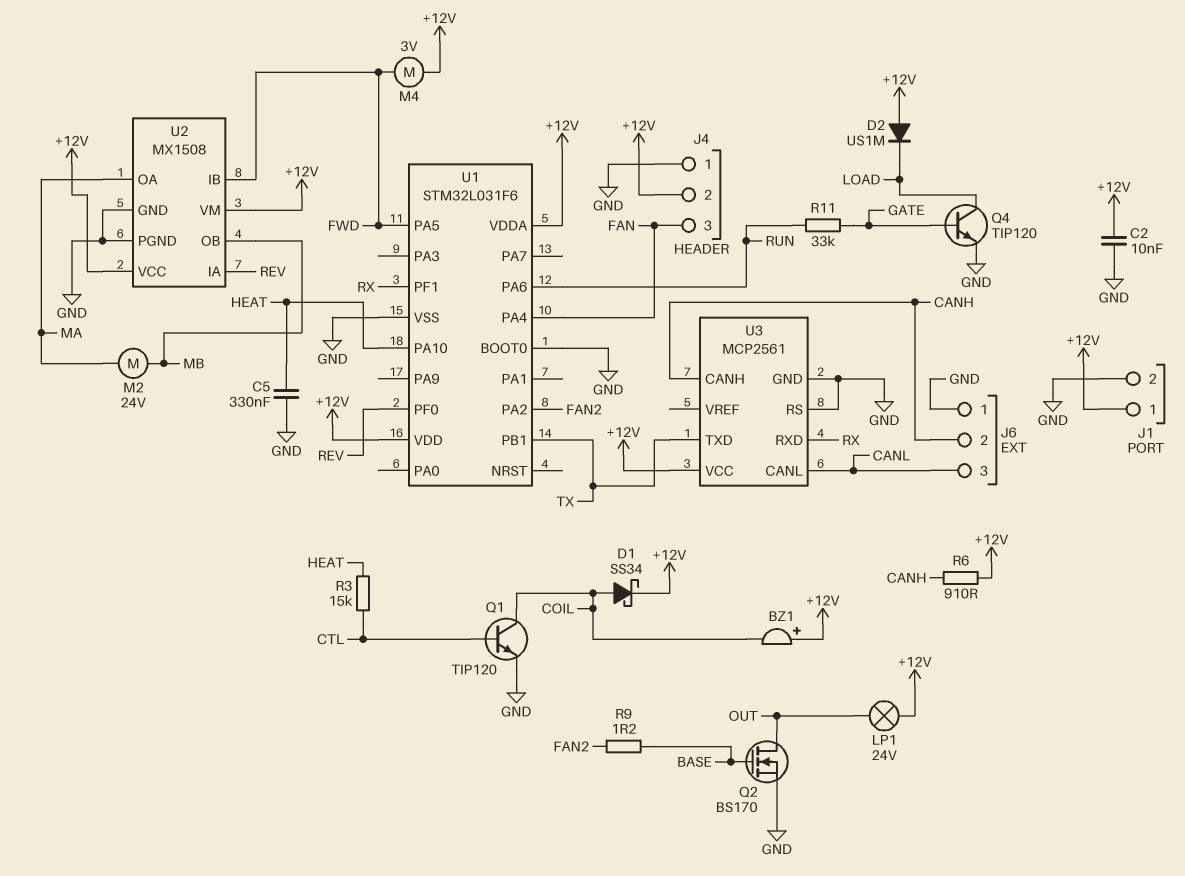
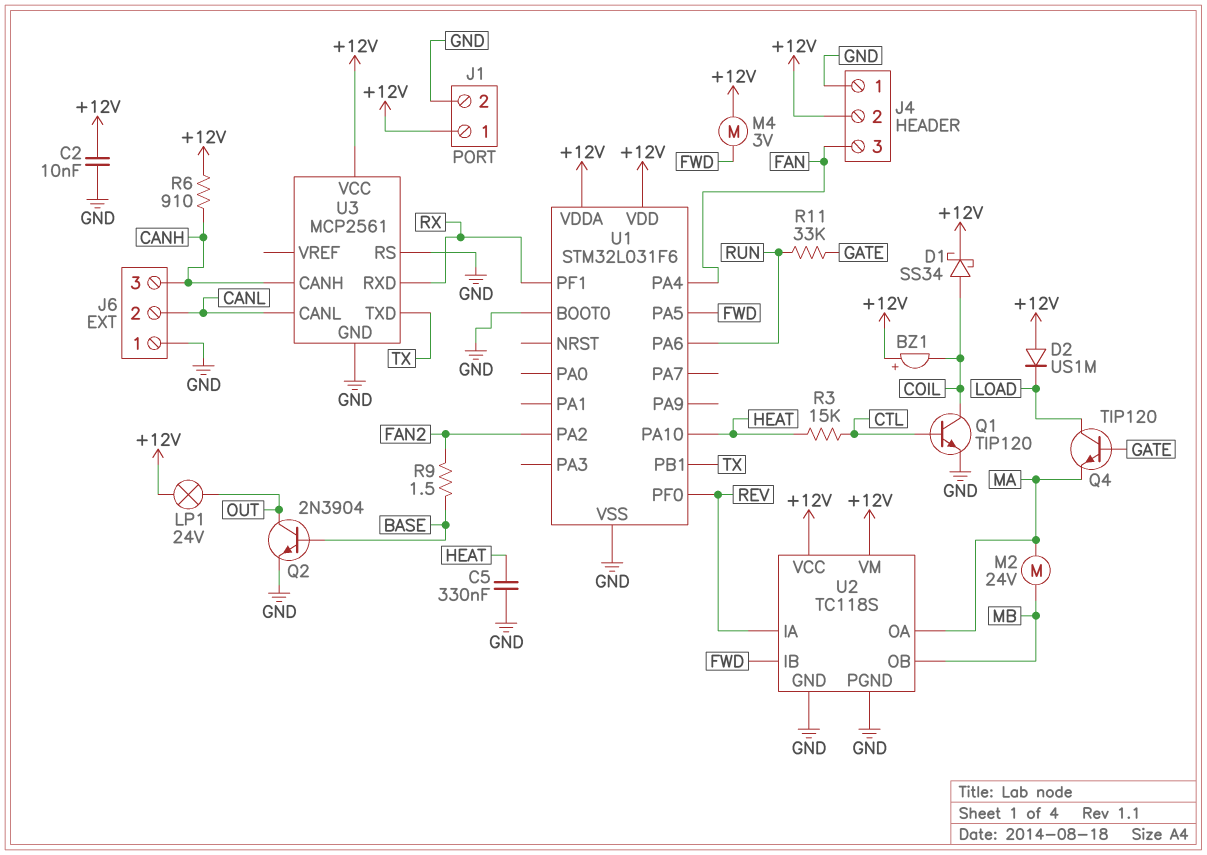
J6 pin 2: CANH -> CANL
J6 pin 3: CANL -> CANH
Q2: NMOS BS170 (G BASE, D OUT, S GND) -> NPN 2N3904 (B BASE, C OUT, E GND)
Q4: NPN TIP120 (B GATE, C LOAD, E GND) -> NPN TIP120 (B GATE, C LOAD, E MA)
R9: 1.2 (BASE, FAN2) -> 1.5 (BASE, FAN2)
U2: MX1508 -> TC118S

